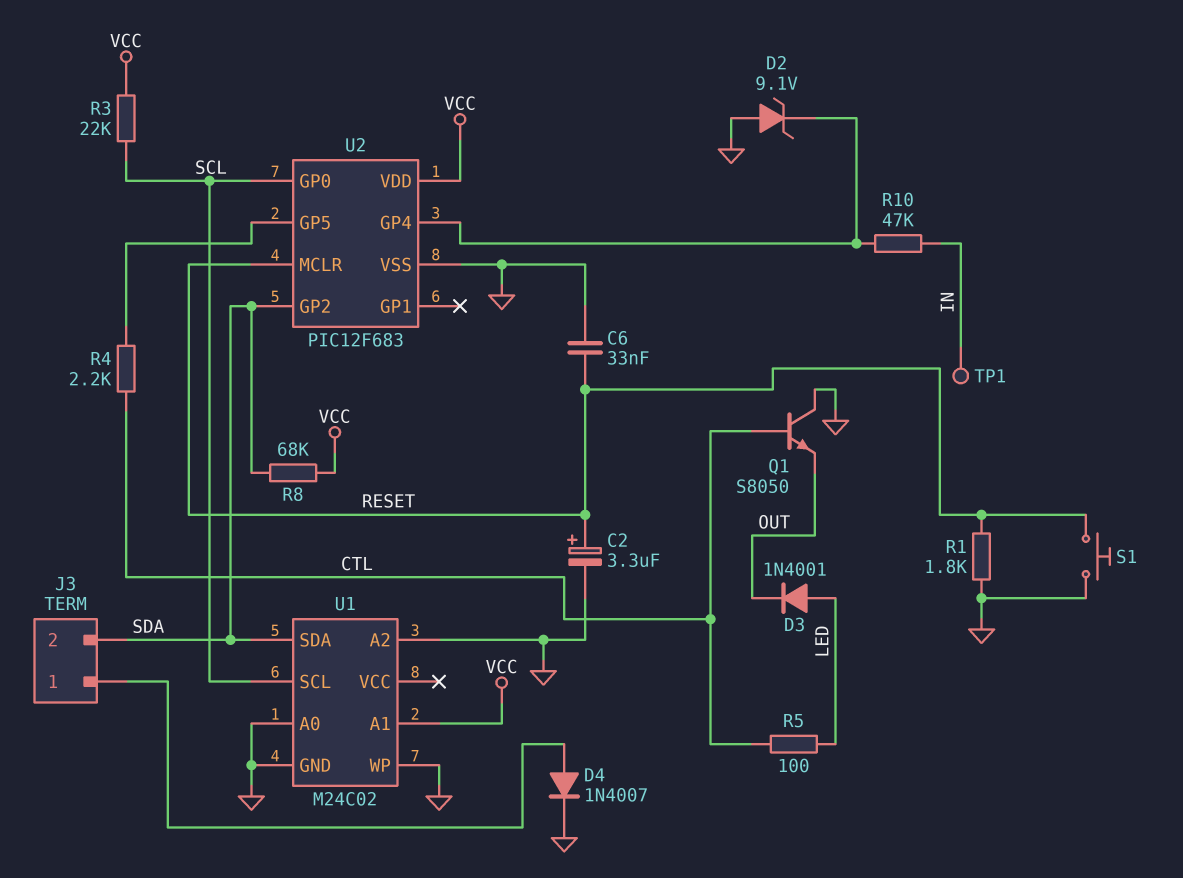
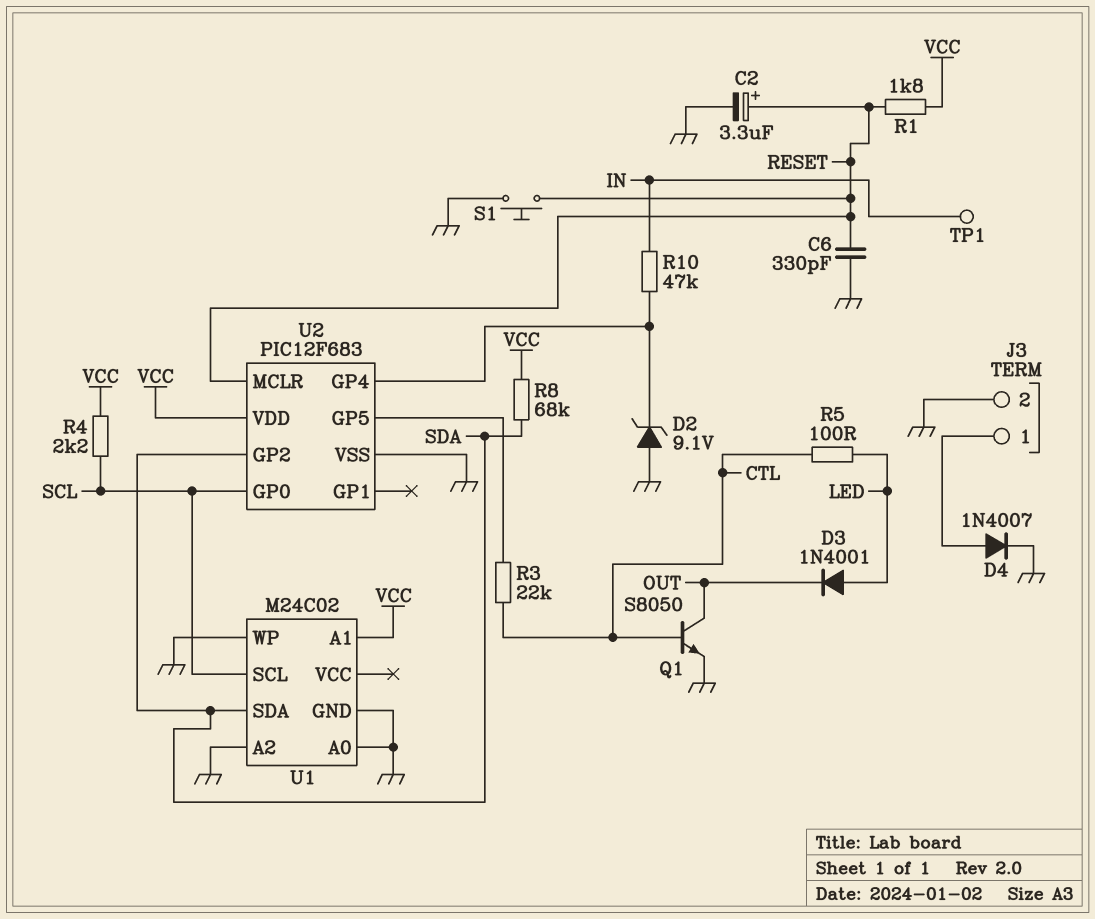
C6: 33nF (GND, RESET) -> 330pF (GND, RESET)
J3 pin 2: SDA -> GND
Q1: NPN S8050 (B CTL, C GND, E OUT) -> NPN S8050 (B CTL, C OUT, E GND)
R1: 1.8k (GND, RESET) -> 1.8k (RESET, VCC)
R3: 22k (SCL, VCC) -> 22k (CTL, U2/GP5)
R4: 2.2k (CTL, U2/GP5) -> 2.2k (SCL, VCC)

